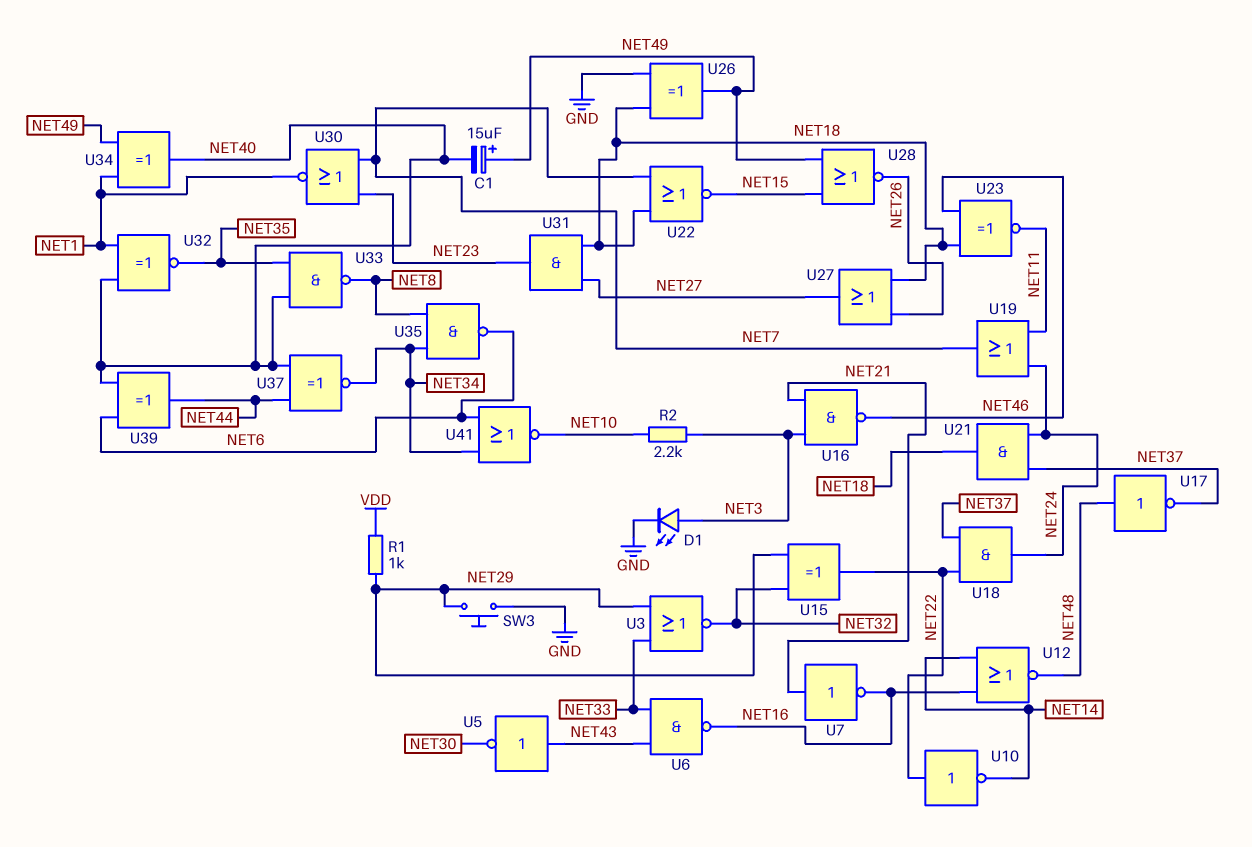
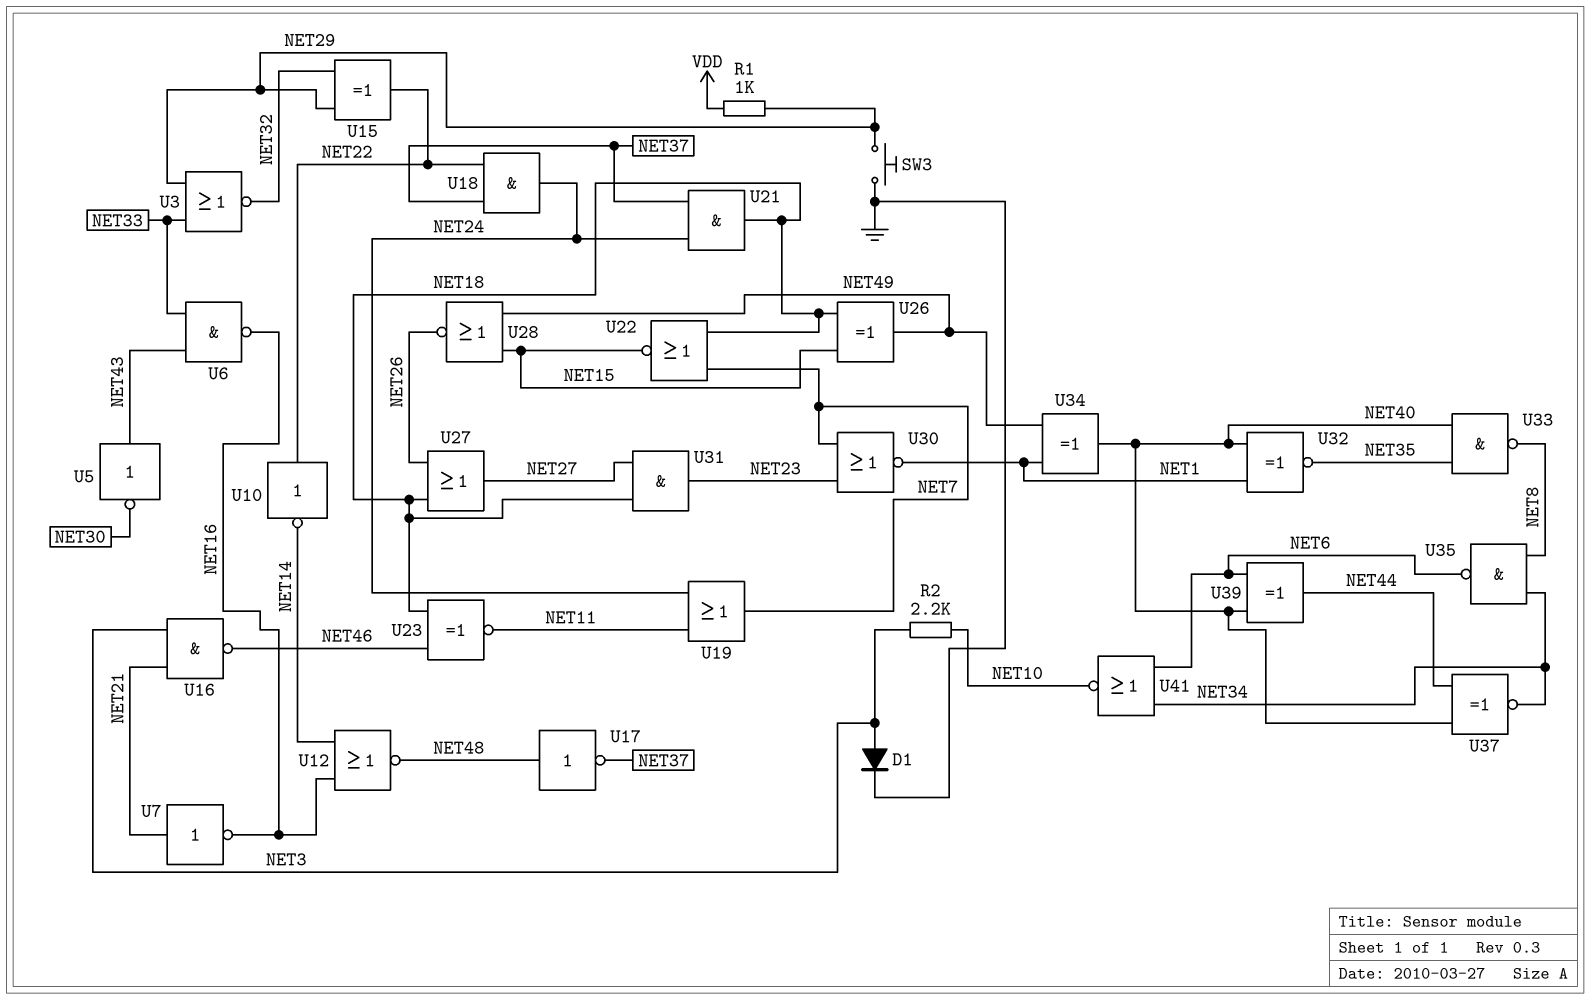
C1: 15uF (plus NET49, minus NET40) -> none
D1: LED (A NET3, K GND) -> diode (A NET3, K GND)
U26: XOR (in GND, in NET18, out NET49) -> XOR (in NET15, in NET18, out NET49)

